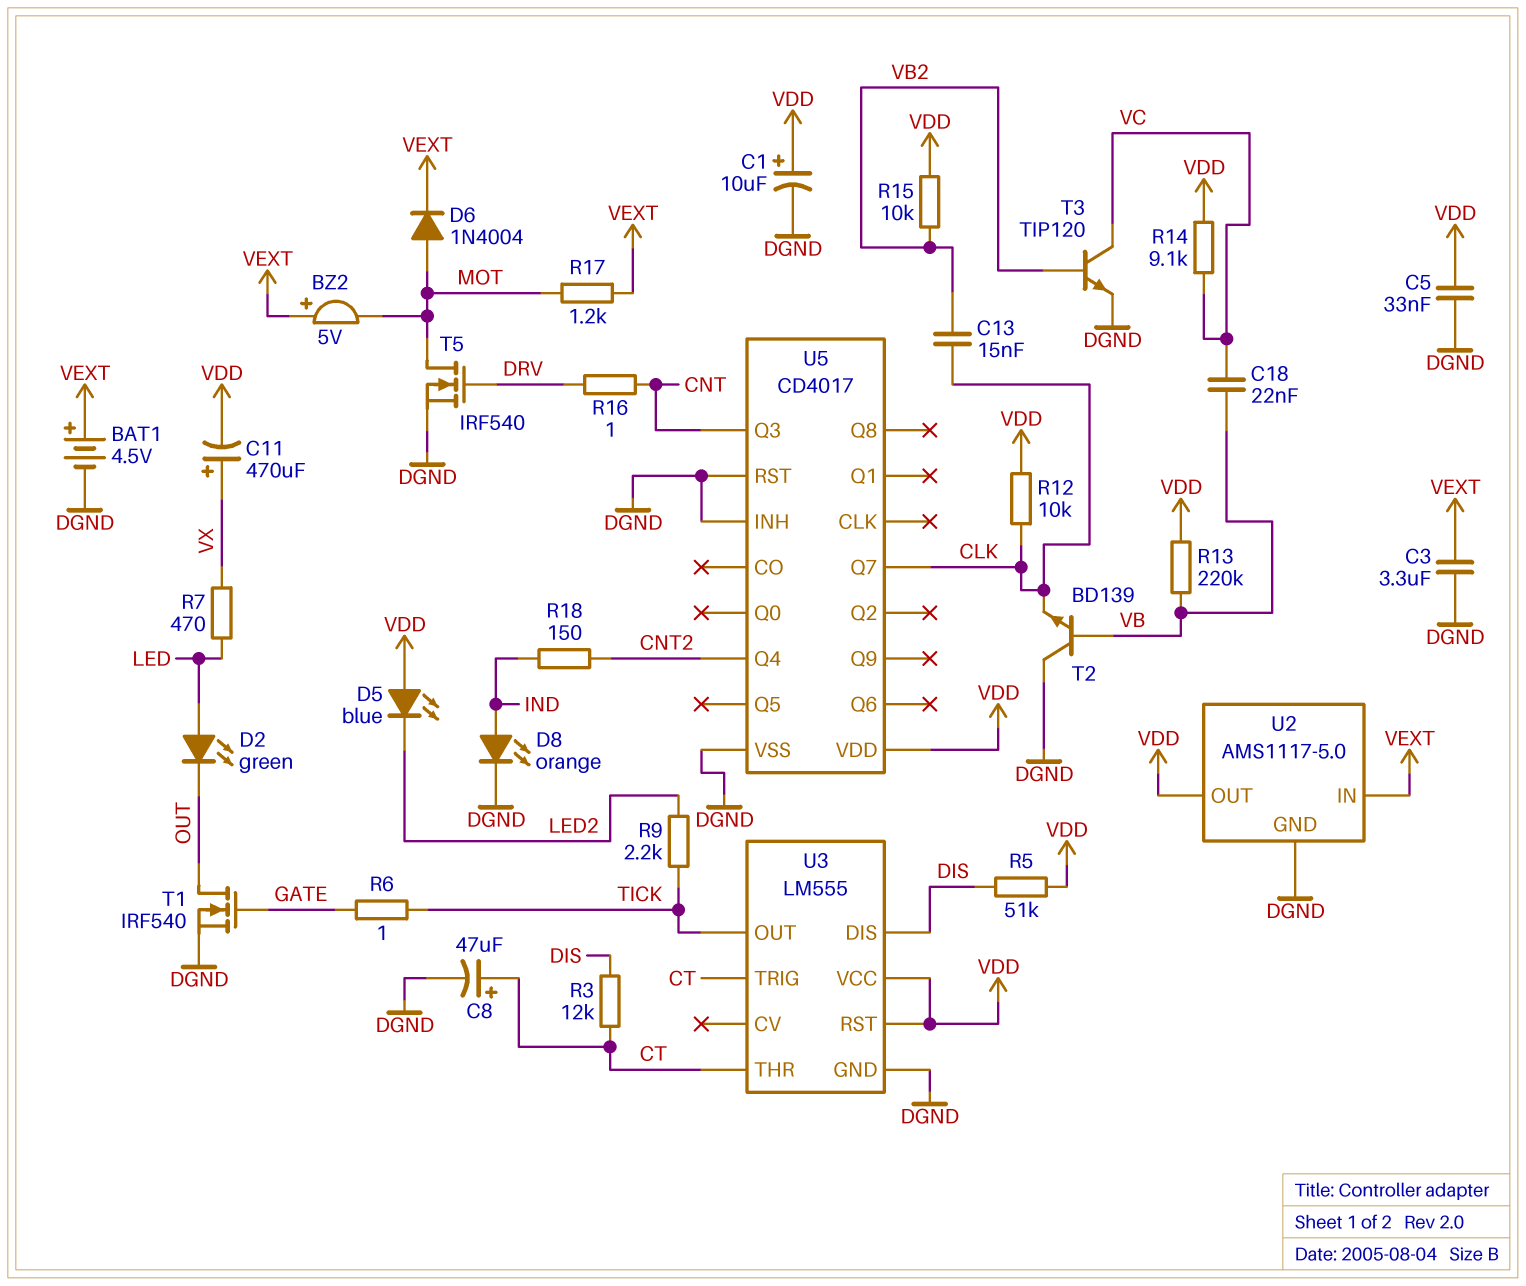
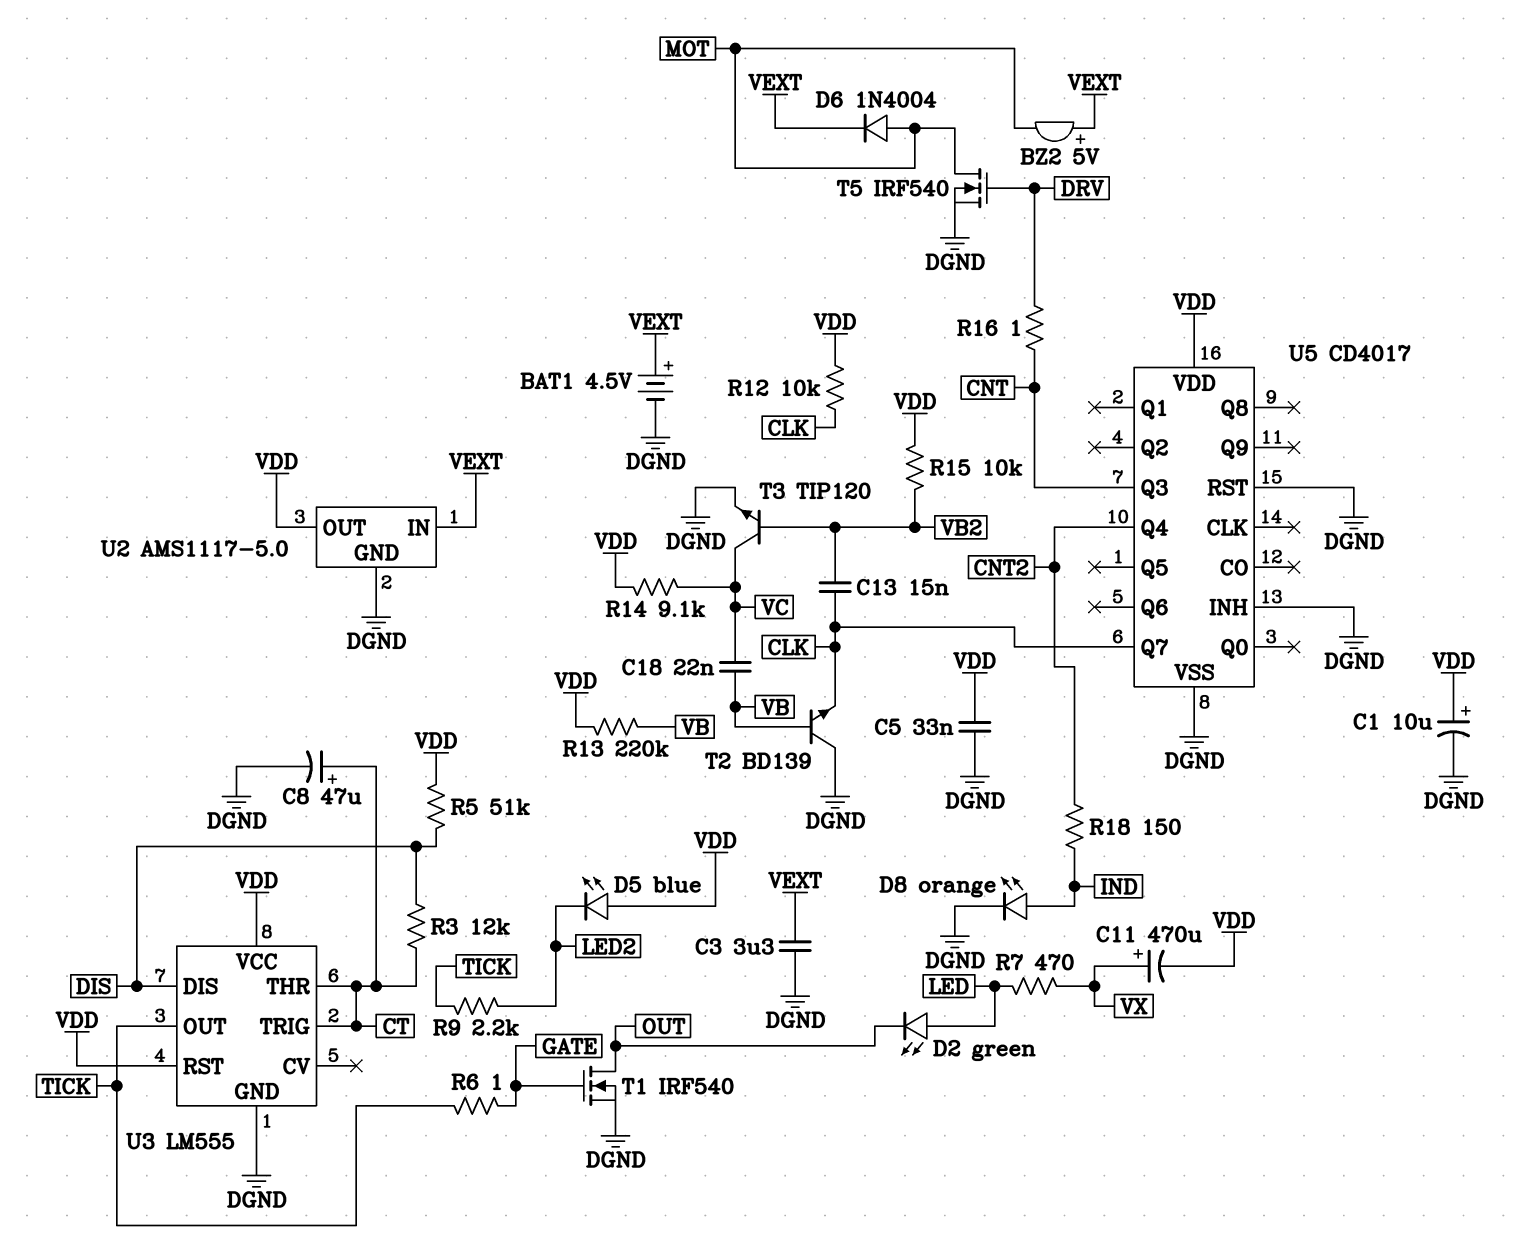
R17: 1.2k (MOT, VEXT) -> none

